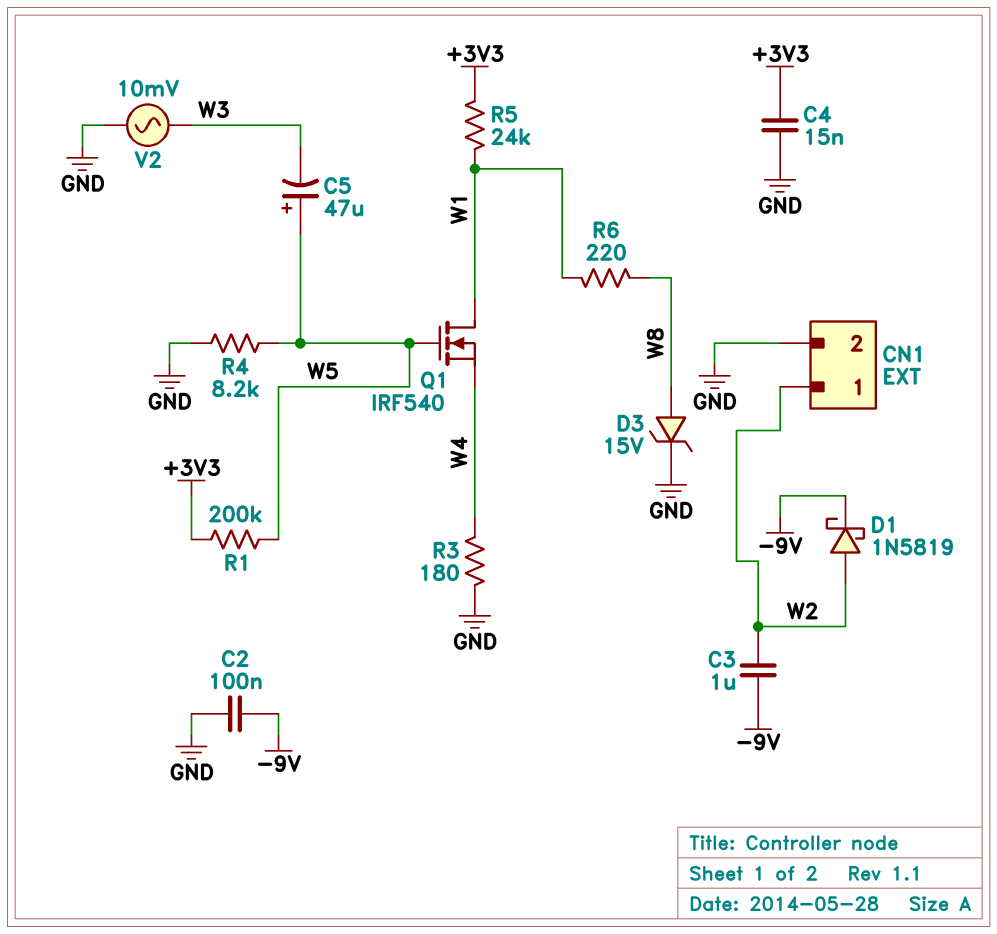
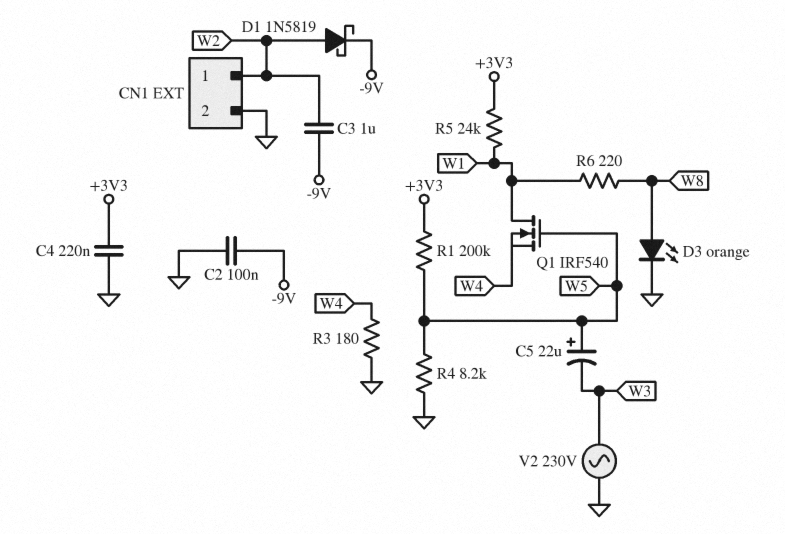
C4: 15nF (+3V3, GND) -> 220nF (+3V3, GND)
C5: 47uF (plus W5, minus W3) -> 22uF (plus W5, minus W3)
D3: zener 15V (A W8, K GND) -> LED orange (A W8, K GND)
V2: AC 10mV (GND, W3) -> AC 230V (GND, W3)

